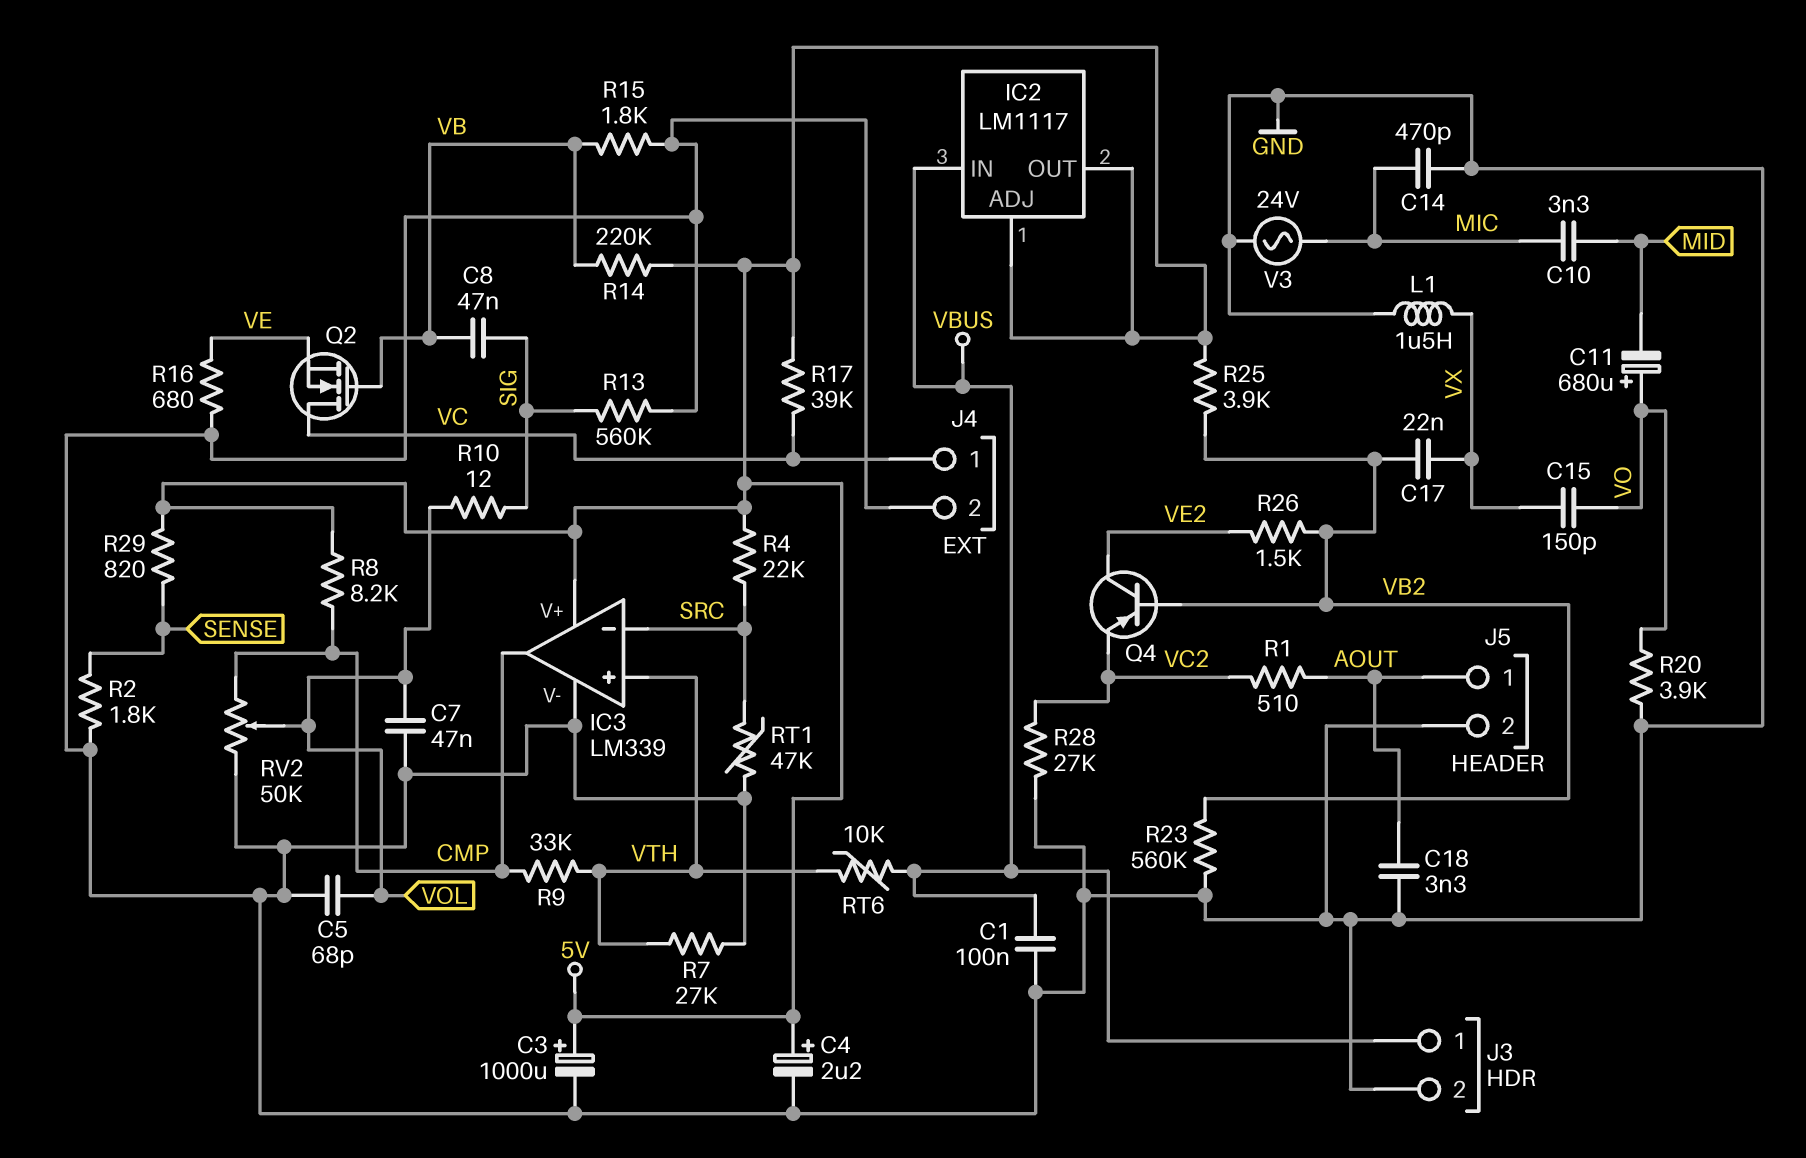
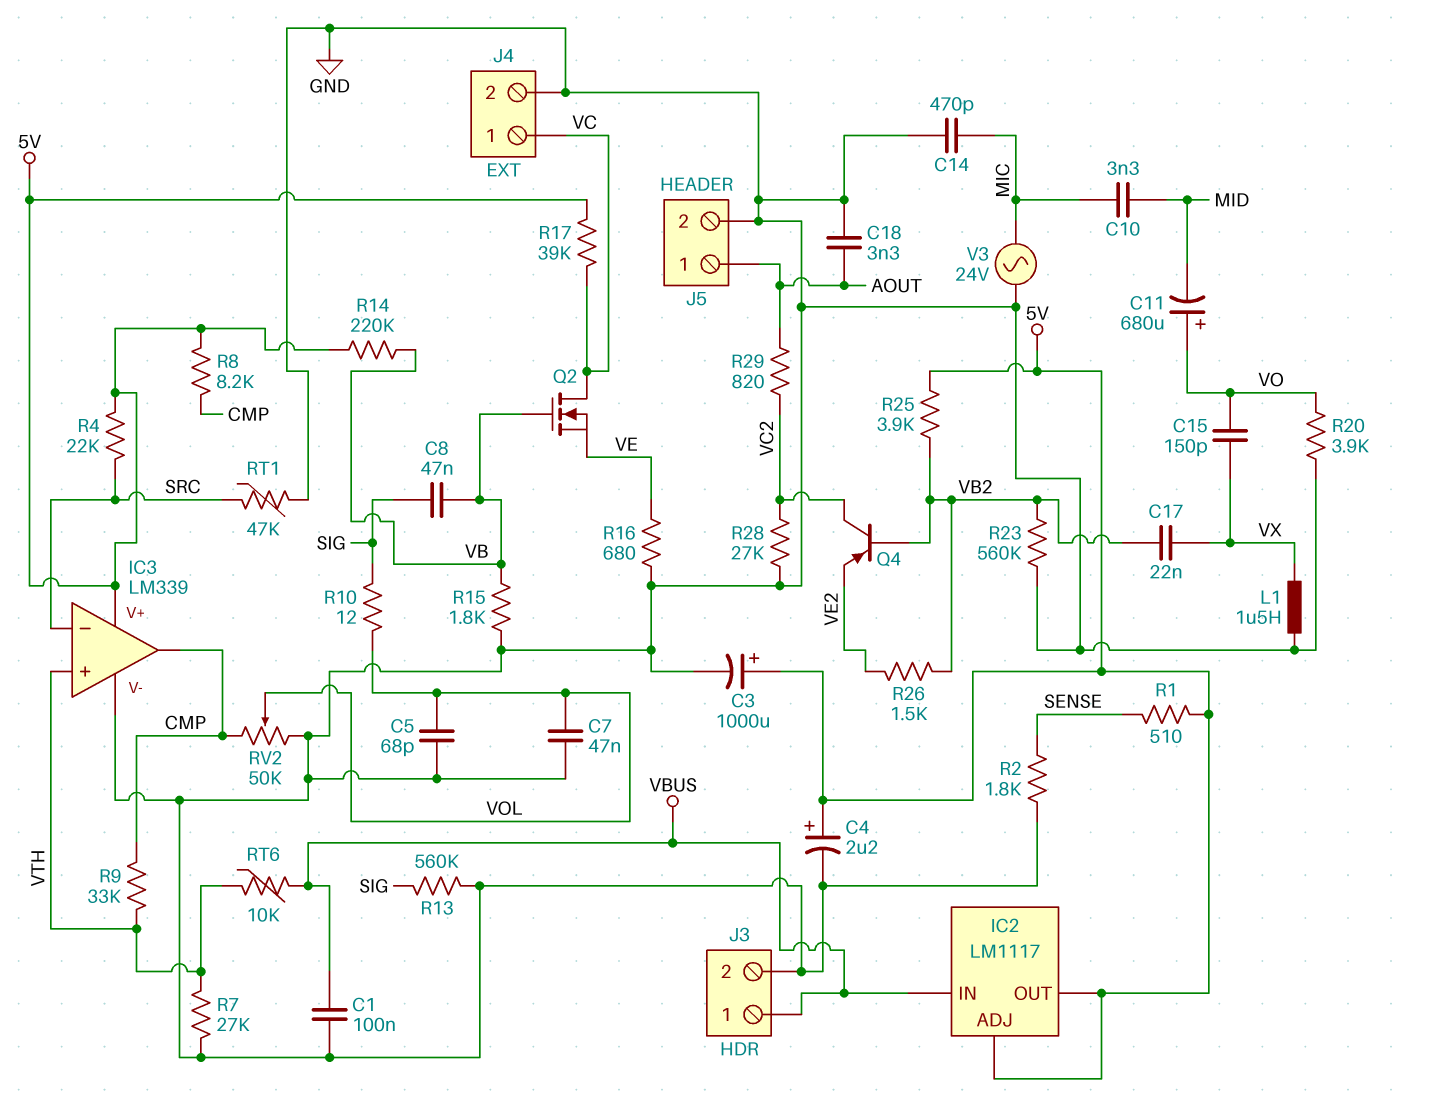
Q4: PNP (B VB2, C VE2, E VC2) -> PNP (B VB2, C VC2, E VE2)
R1: 510 (AOUT, VC2) -> 510 (5V, SENSE)
R29: 820 (5V, SENSE) -> 820 (AOUT, VC2)

